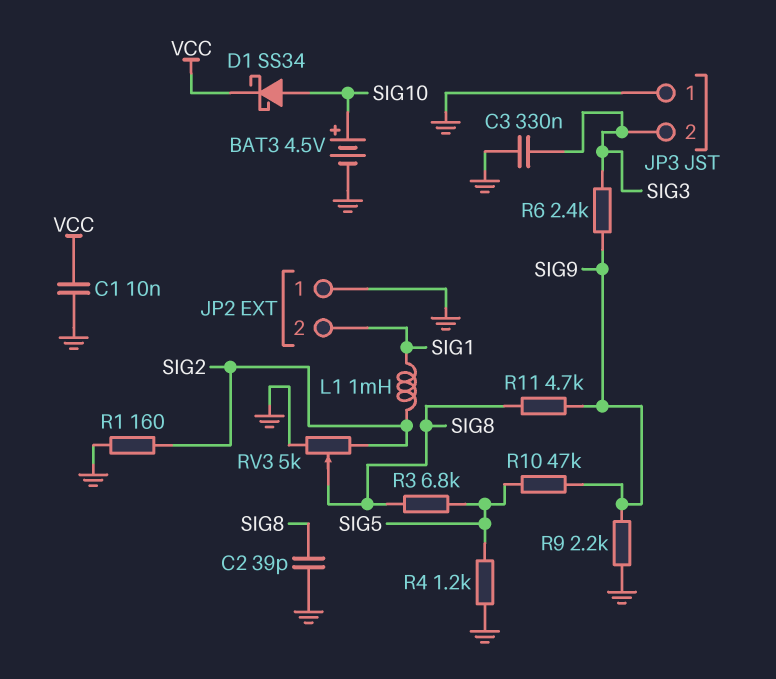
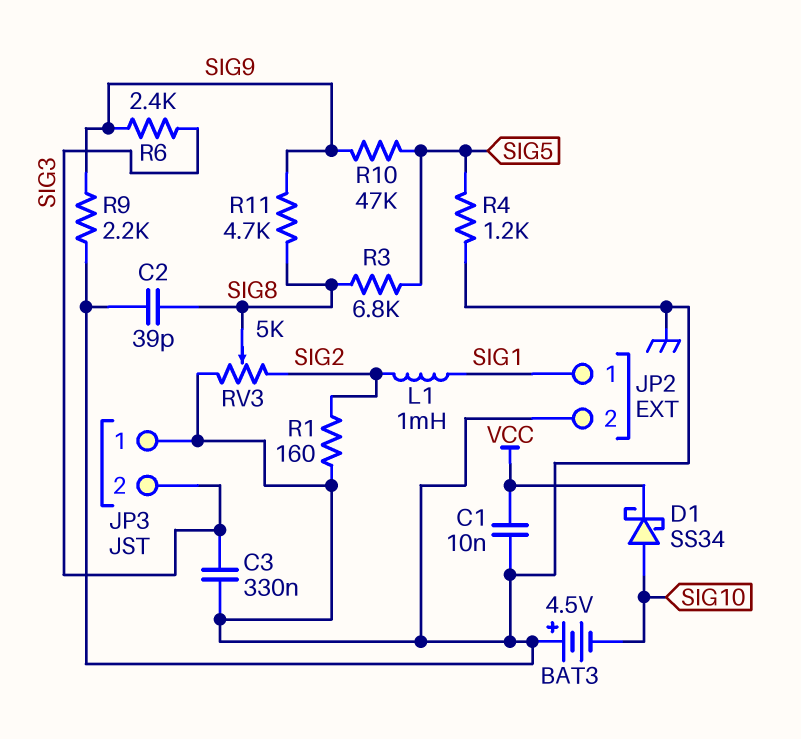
BAT3: 4.5V (plus SIG10, minus GND) -> 4.5V (plus GND, minus SIG10)
JP2 pin 1: GND -> SIG1
JP2 pin 2: SIG1 -> GND

